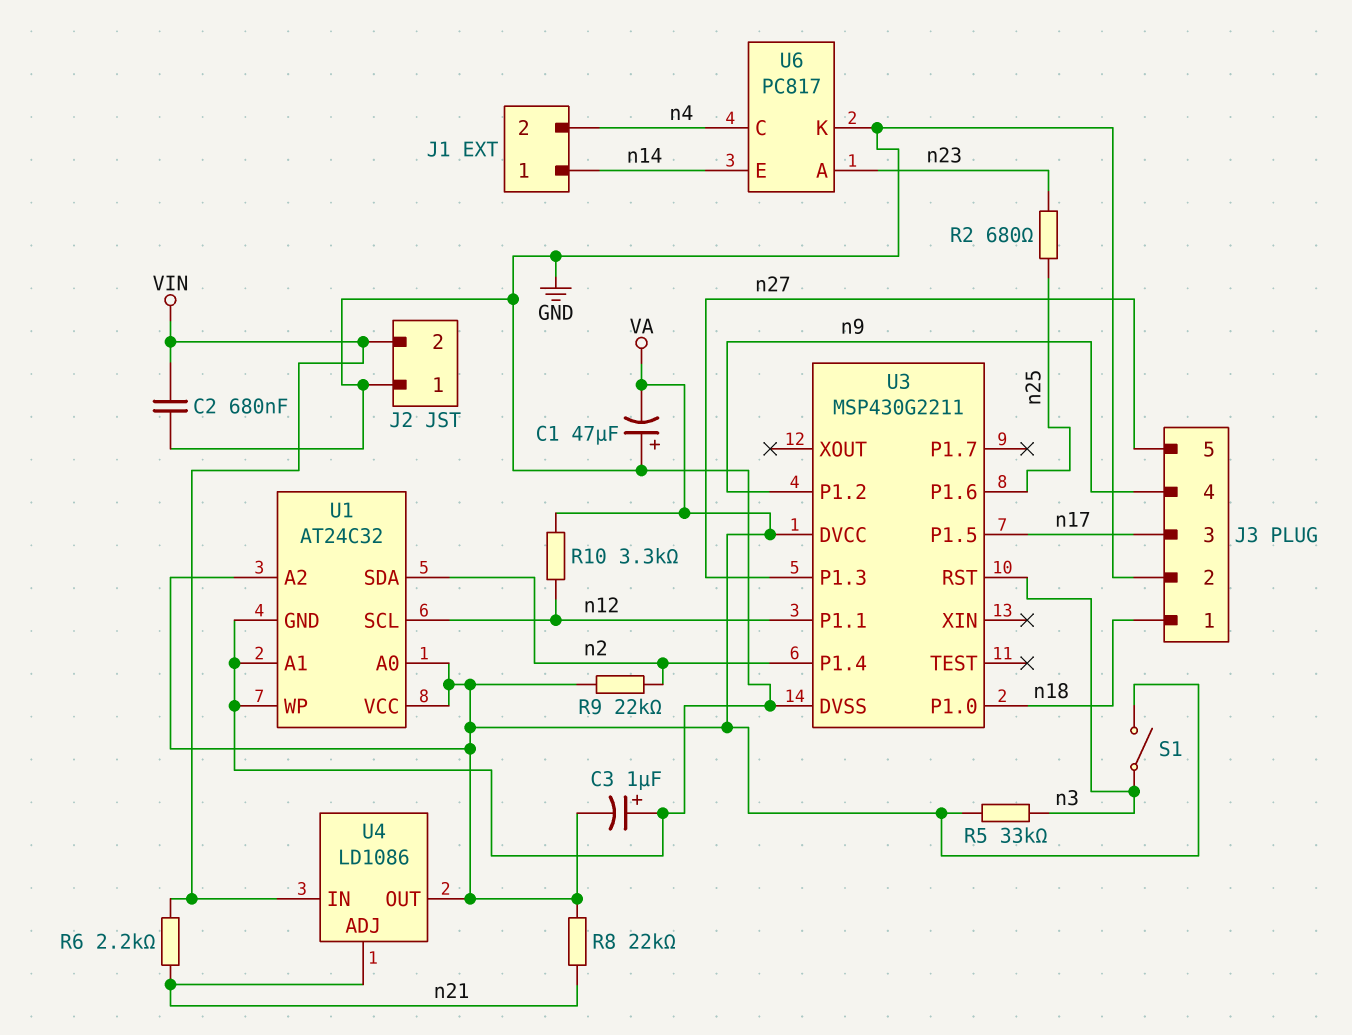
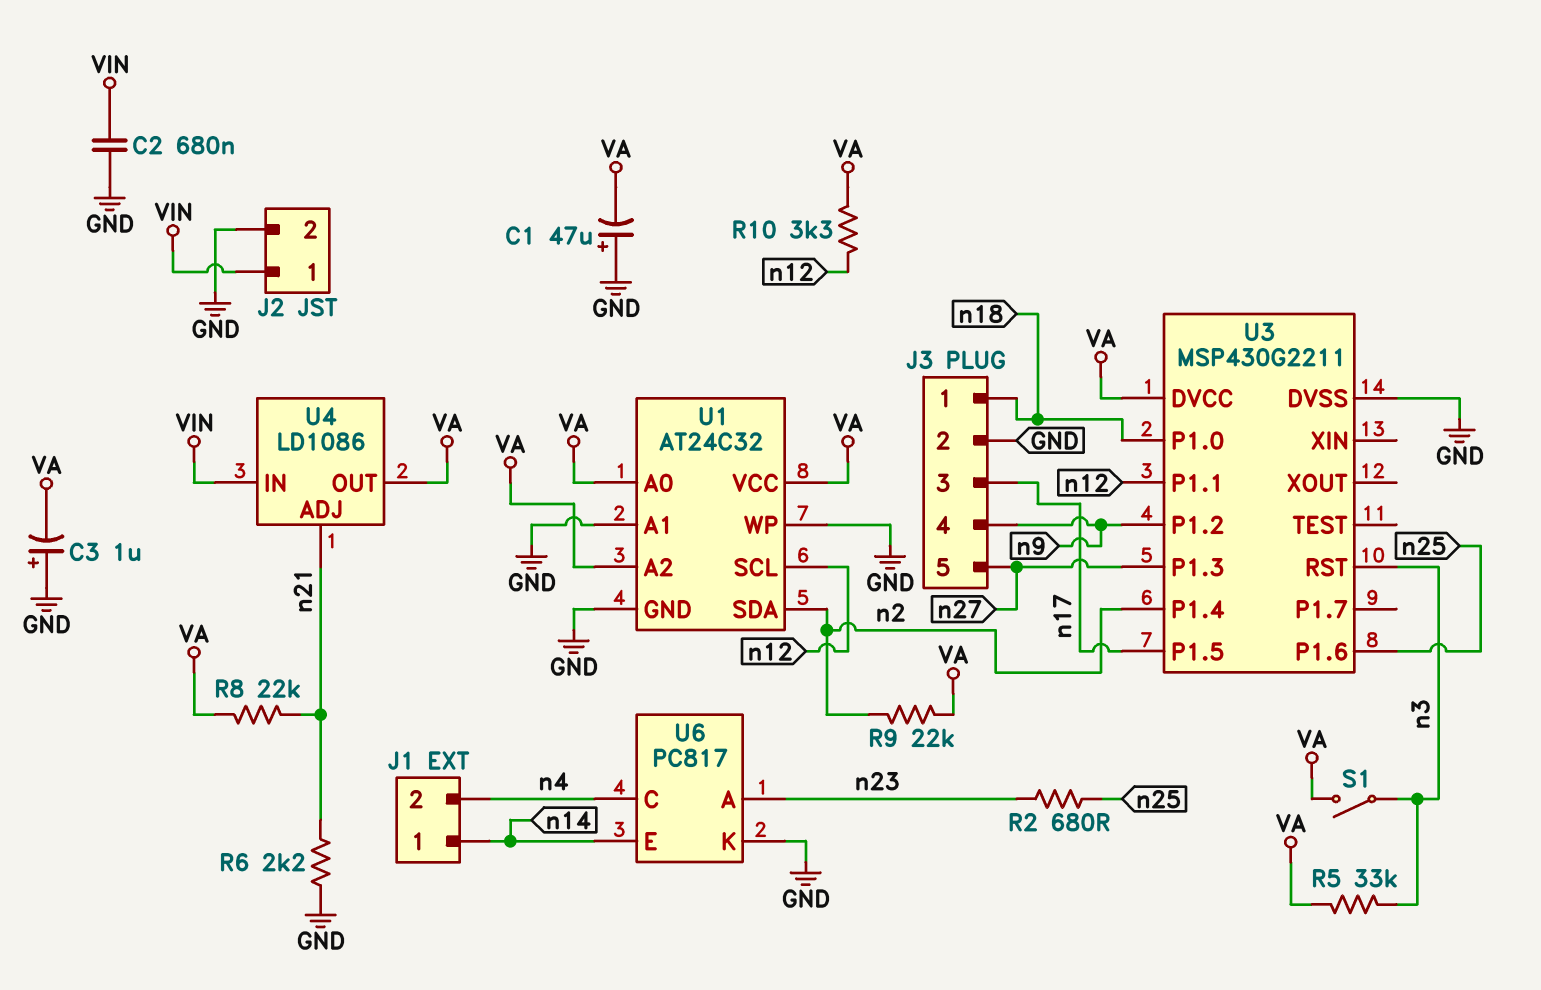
J2 pin 1: GND -> VIN
J2 pin 2: VIN -> GND
R6: 2.2k (VIN, n21) -> 2.2k (GND, n21)

